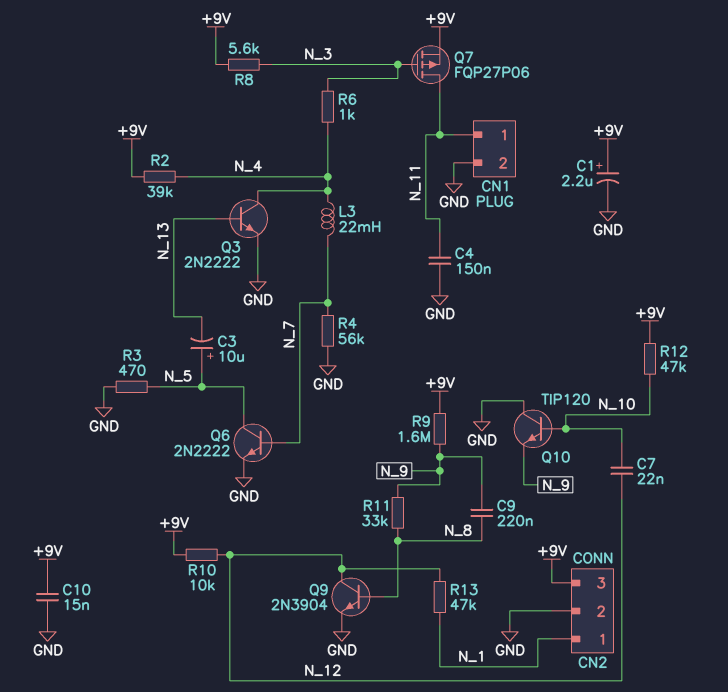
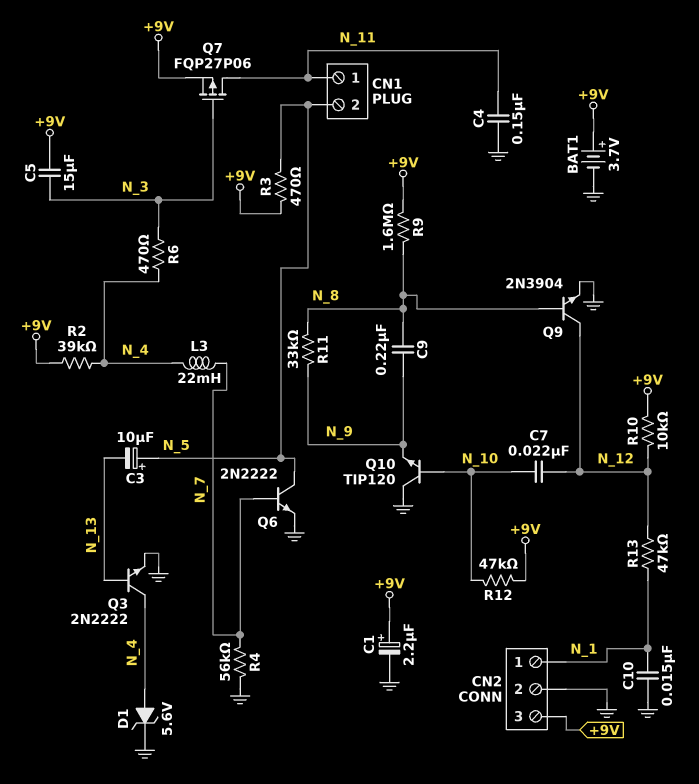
BAT1: none -> 3.7V (plus +9V, minus GND)
C5: none -> 15uF (+9V, N_3)
C10: 15nF (+9V, GND) -> 15nF (GND, N_1)
CN1 pin 2: GND -> N_5
D1: none -> zener 5.6V (A N_4, K GND)
R3: 470 (GND, N_5) -> 470 (+9V, N_5)
R6: 1k (N_3, N_4) -> 470 (N_3, N_4)
R8: 5.6k (+9V, N_3) -> none
R9: 1.6M (+9V, N_9) -> 1.6M (+9V, N_8)

